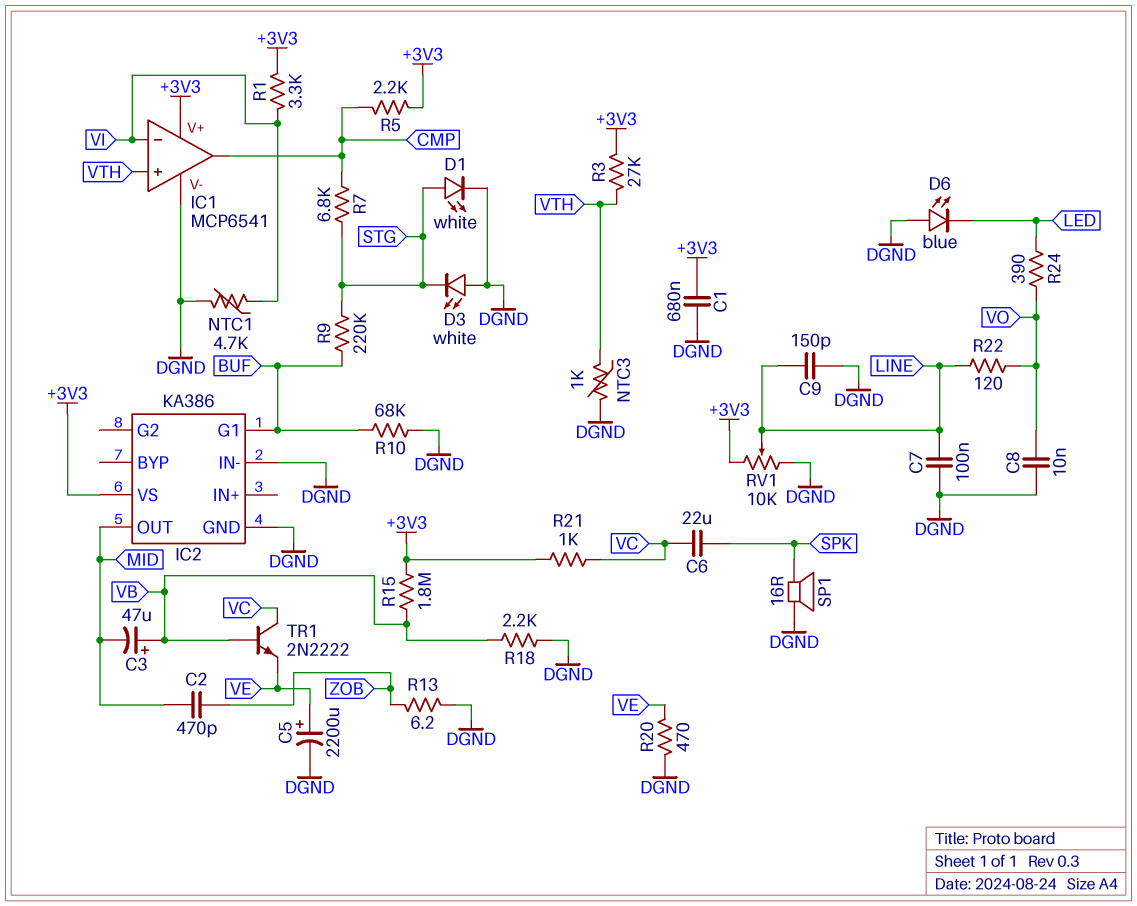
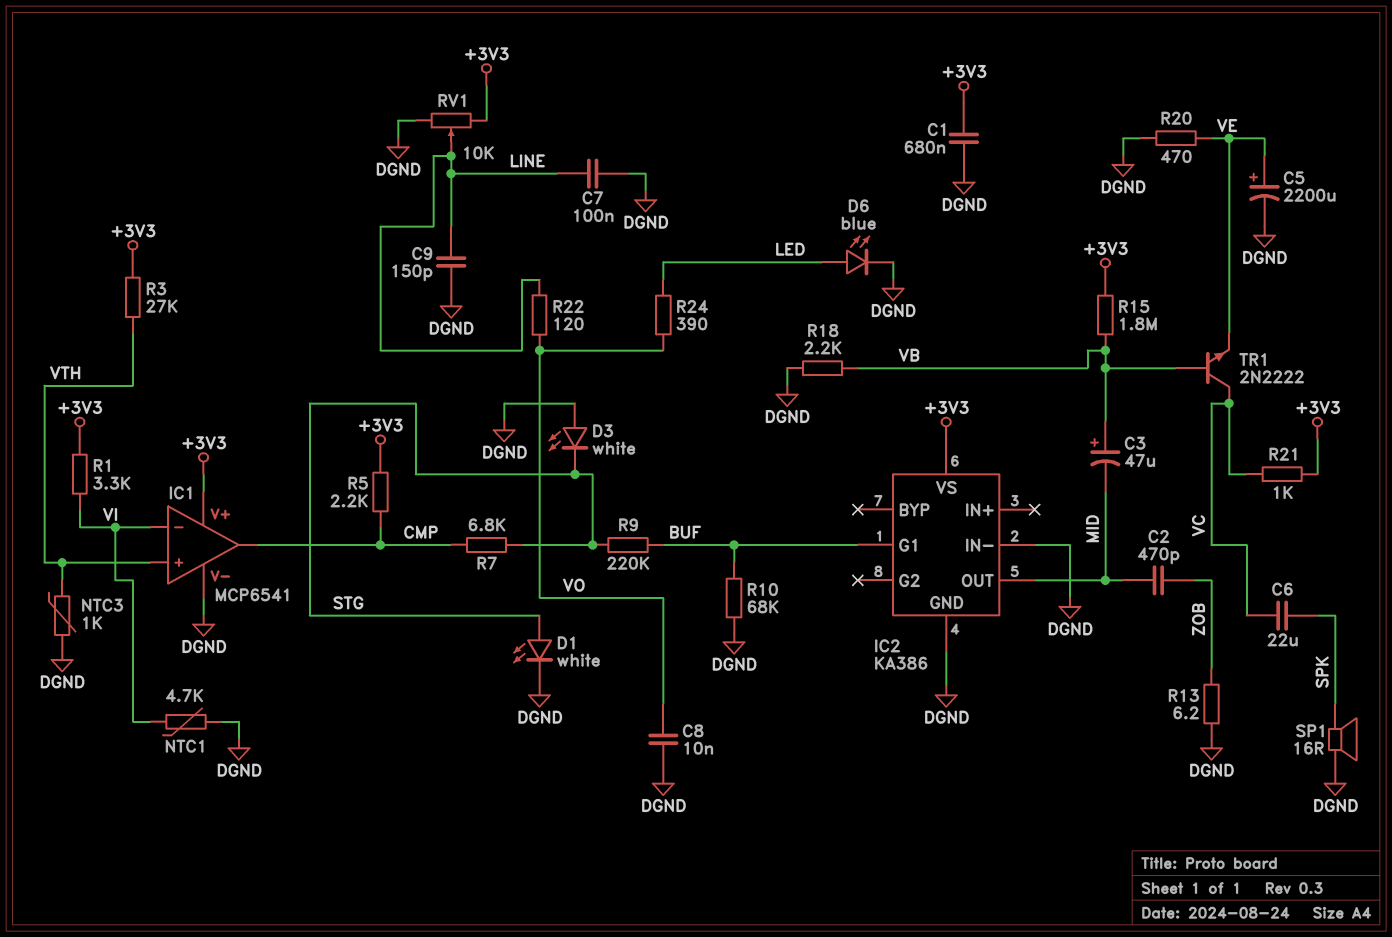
D6: LED blue (A DGND, K LED) -> LED blue (A LED, K DGND)

